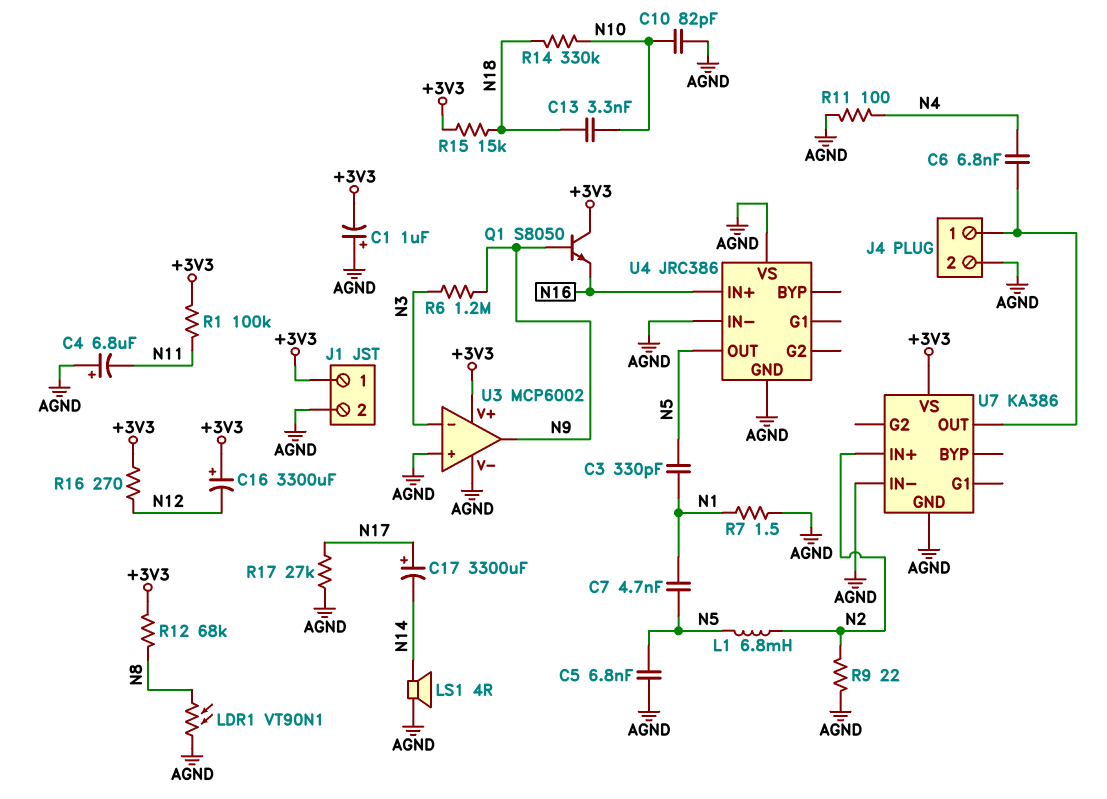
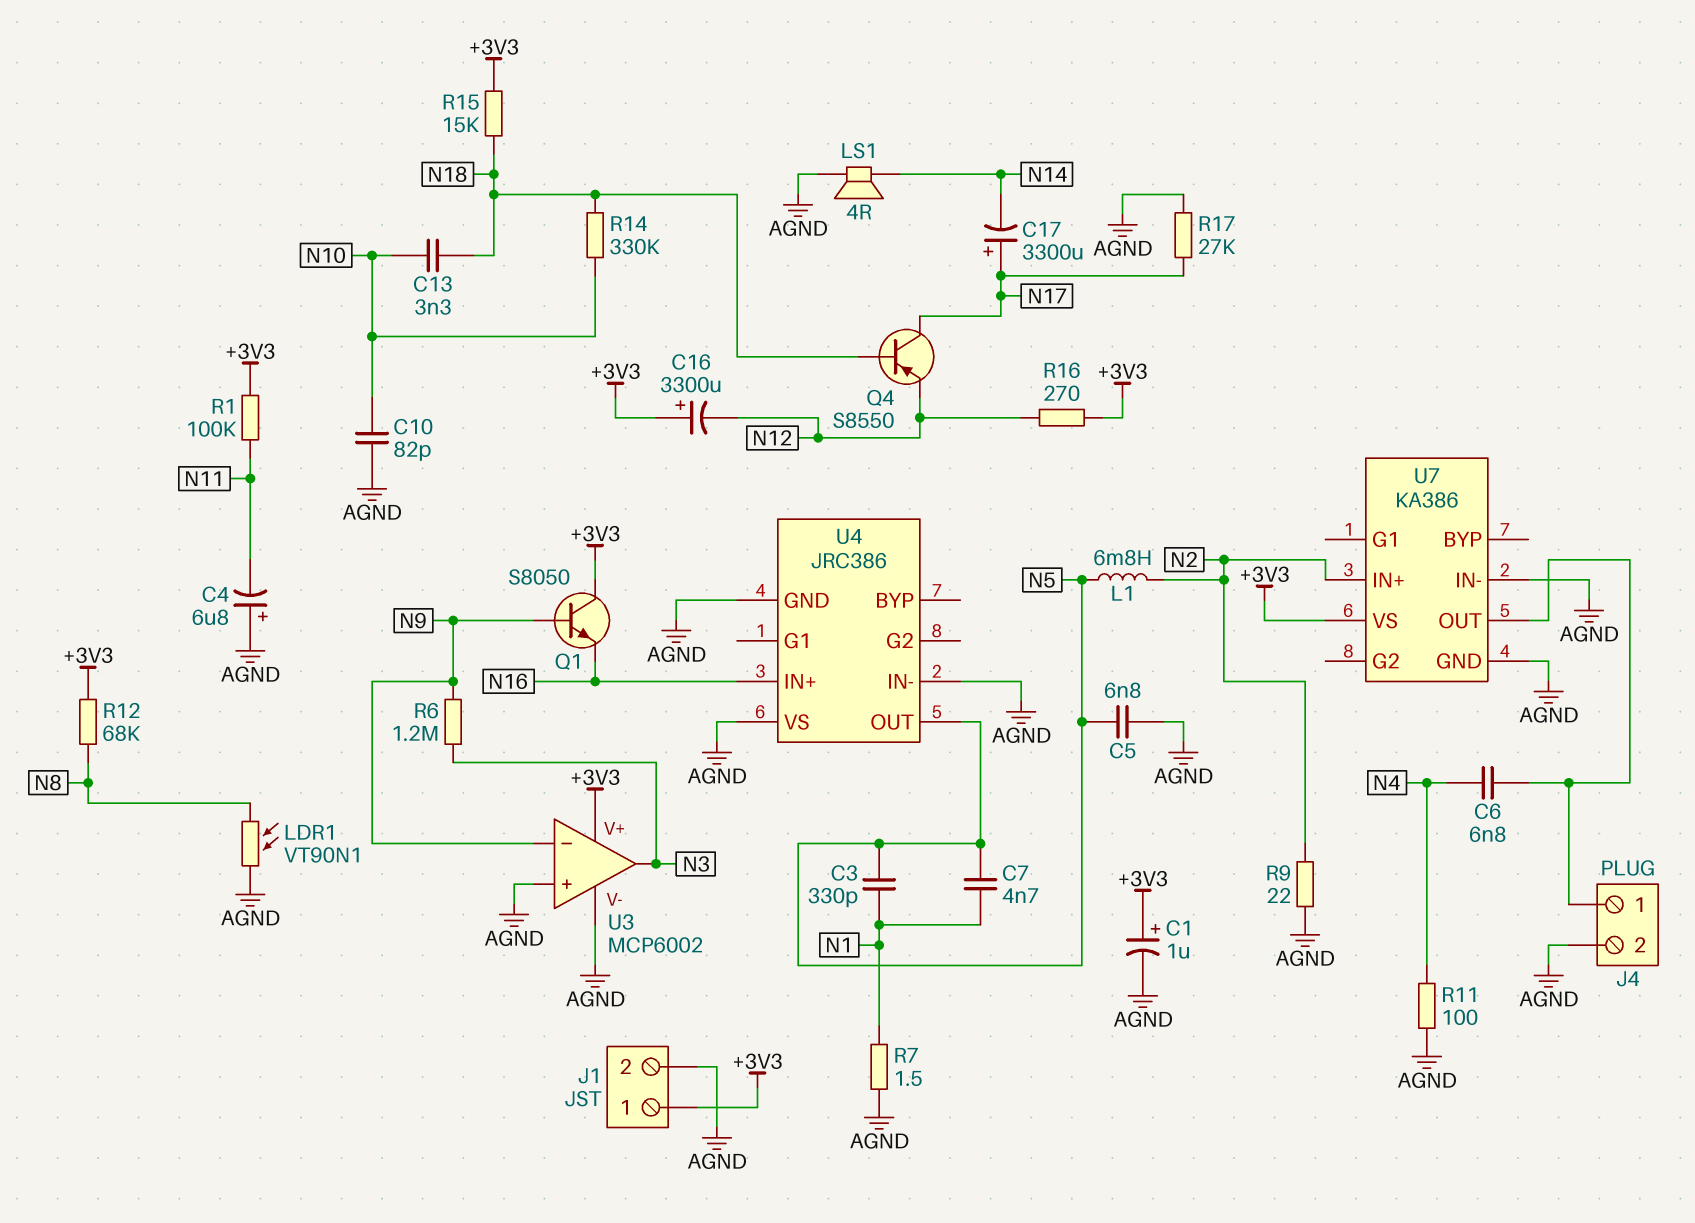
C1: 1uF (plus AGND, minus +3V3) -> 1uF (plus +3V3, minus AGND)
Q4: none -> PNP S8550 (B N18, C N17, E N12)
U3 pin in-: N3 -> N9
U3 pin out: N9 -> N3

